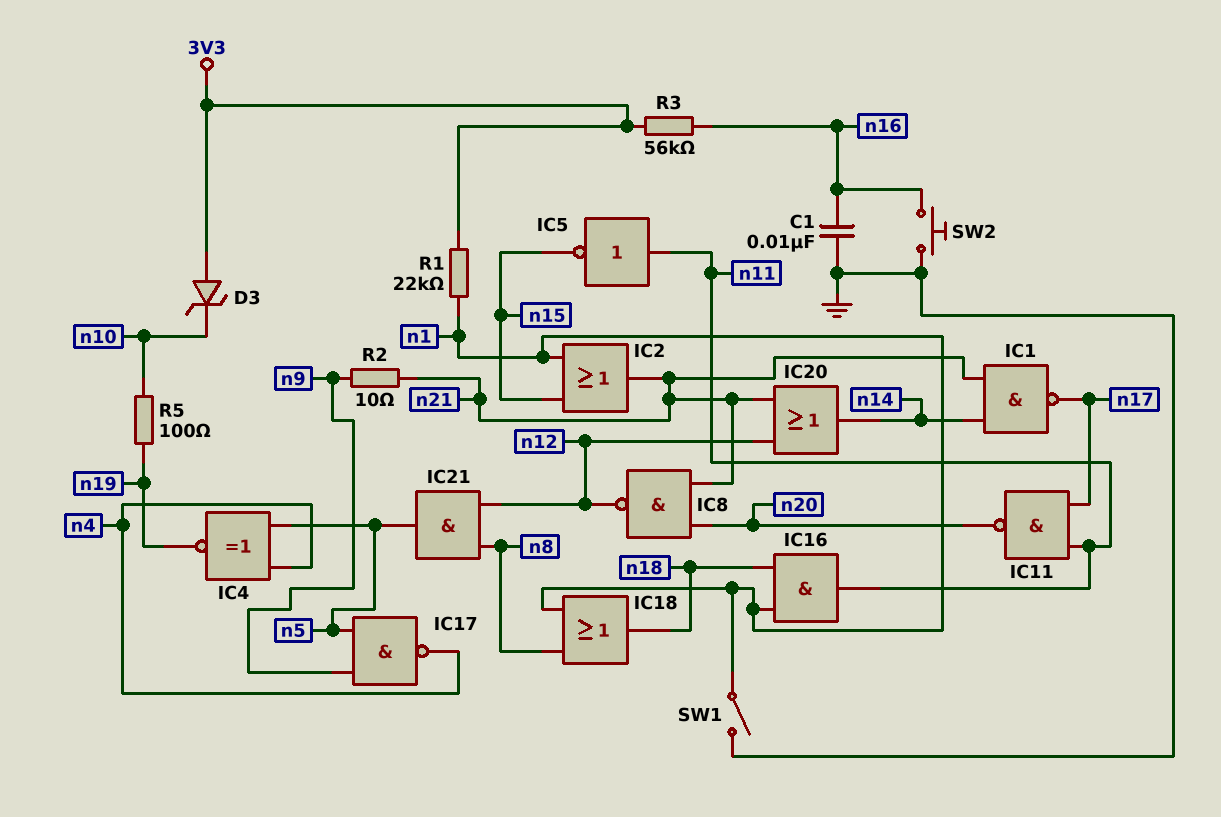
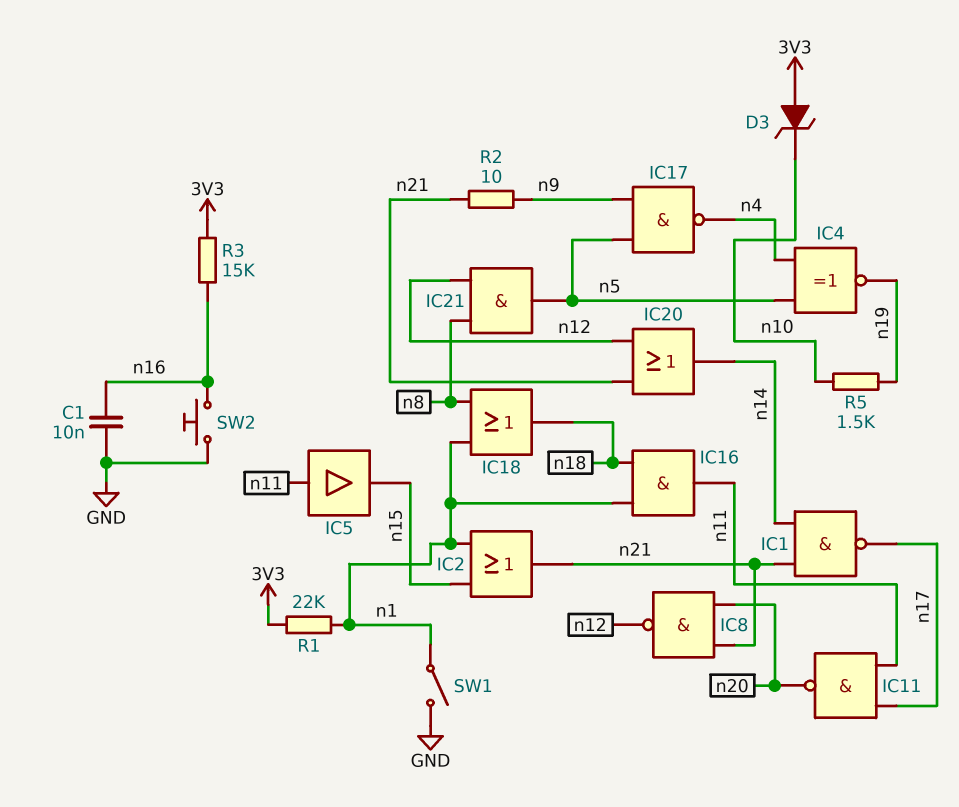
IC5: NOT (in n11, out n15) -> buffer (in n11, out n15)
R3: 56k (3V3, n16) -> 15k (3V3, n16)
R5: 100 (n10, n19) -> 1.5k (n10, n19)

